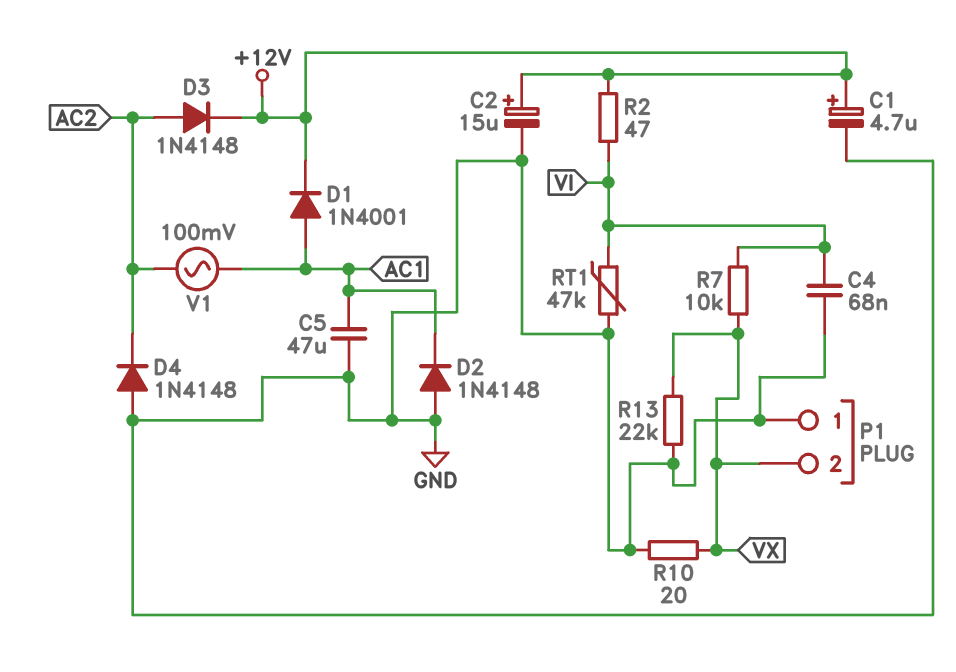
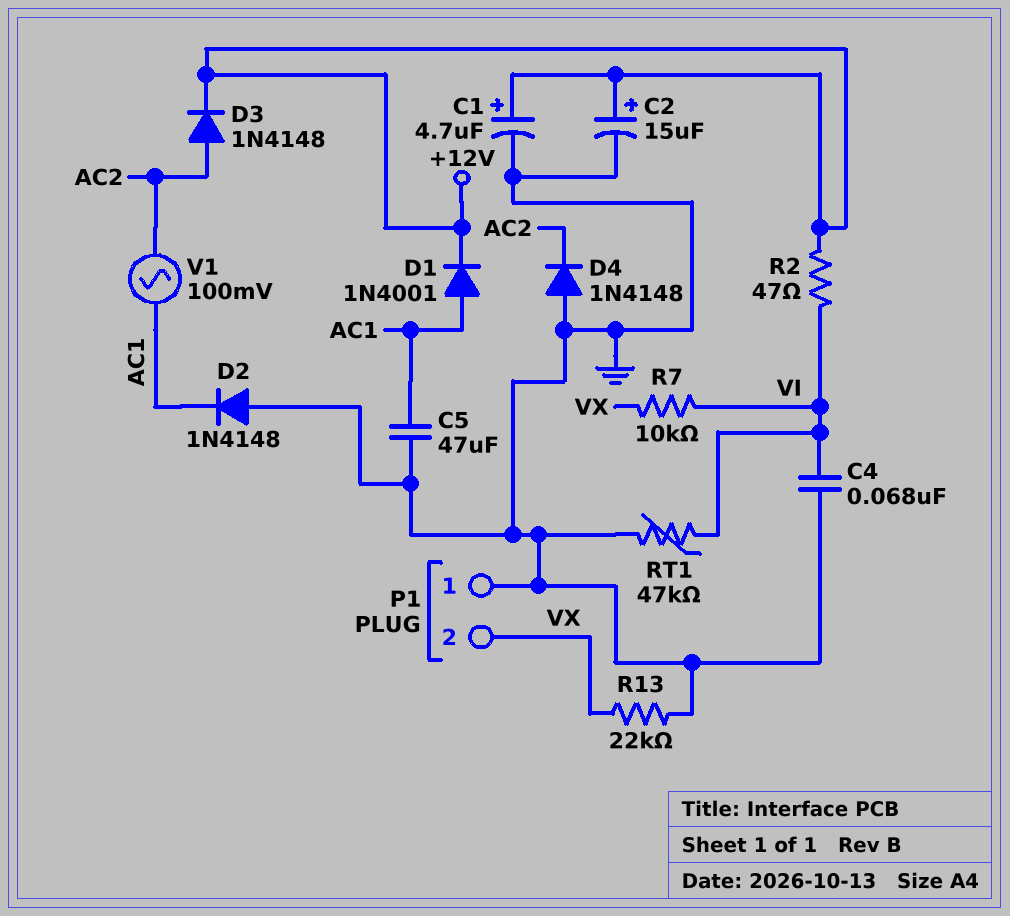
R10: 20 (GND, VX) -> none

